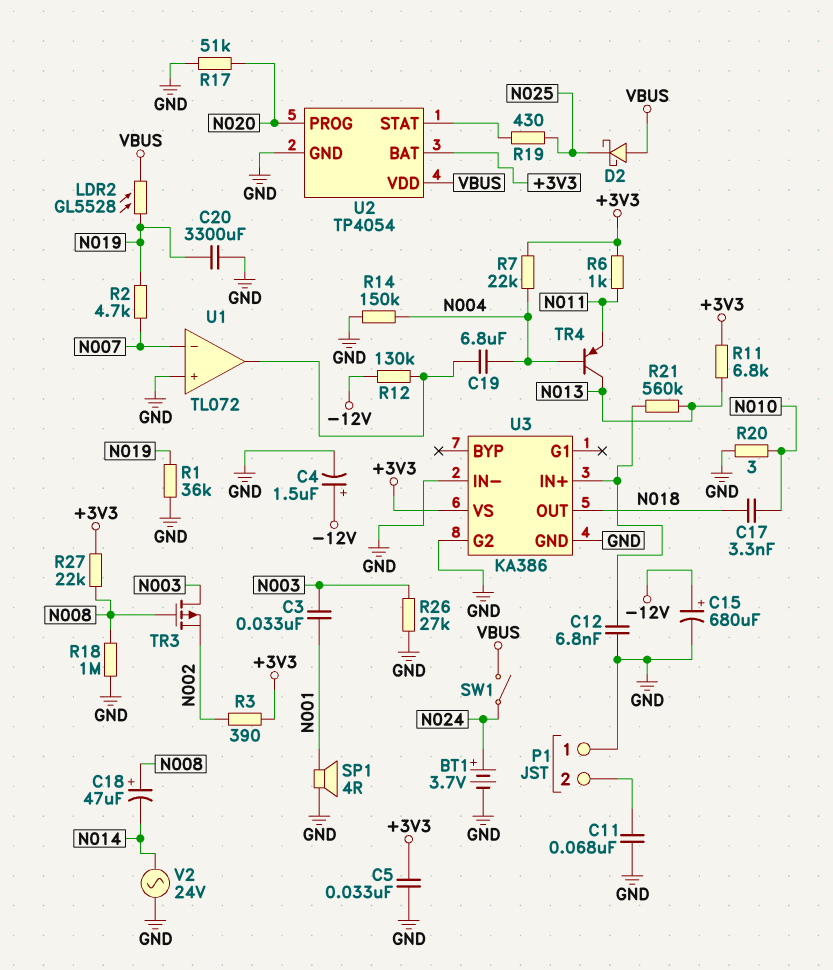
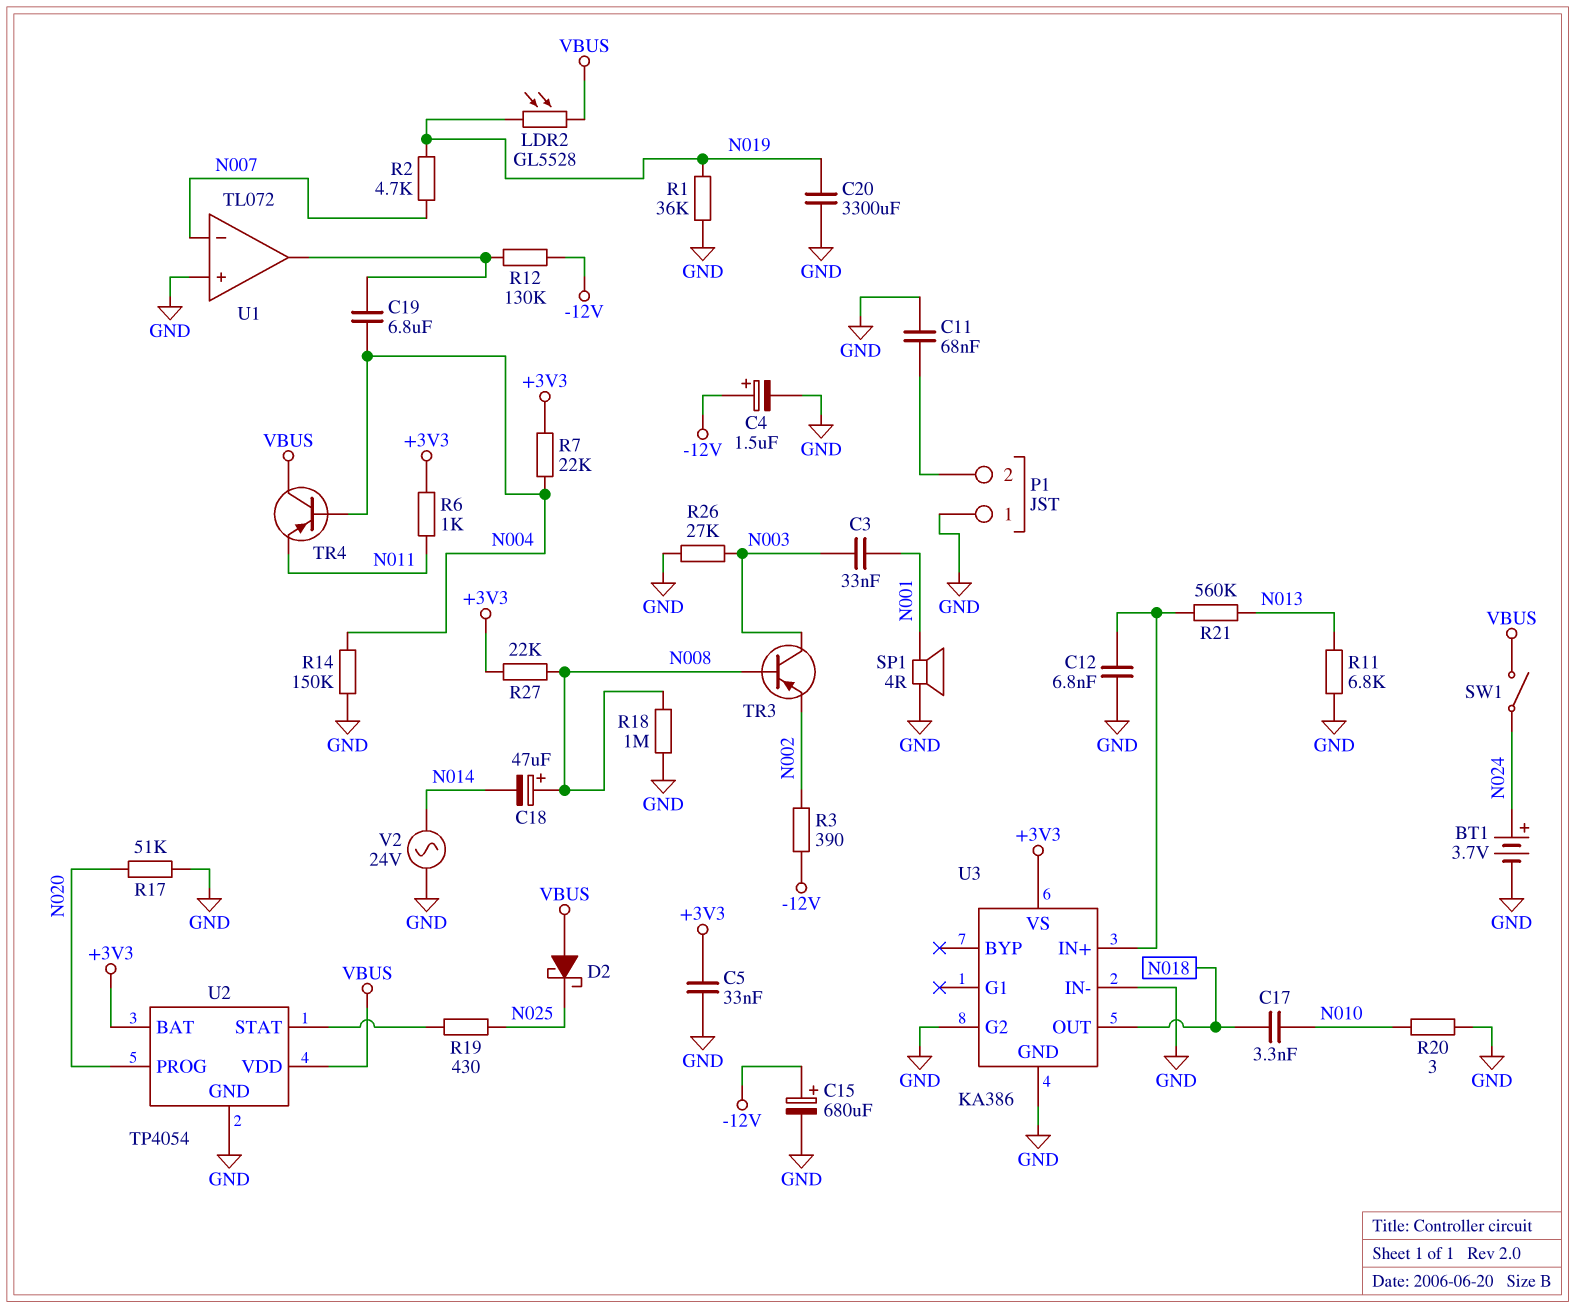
R3: 390 (+3V3, N002) -> 390 (-12V, N002)
R11: 6.8k (+3V3, N013) -> 6.8k (GND, N013)
TR3: PMOS (G N008, D N003, S N002) -> PNP (B N008, C N003, E N002)
TR4: PNP (B N004, C N013, E N011) -> PNP (B N004, C VBUS, E N011)

